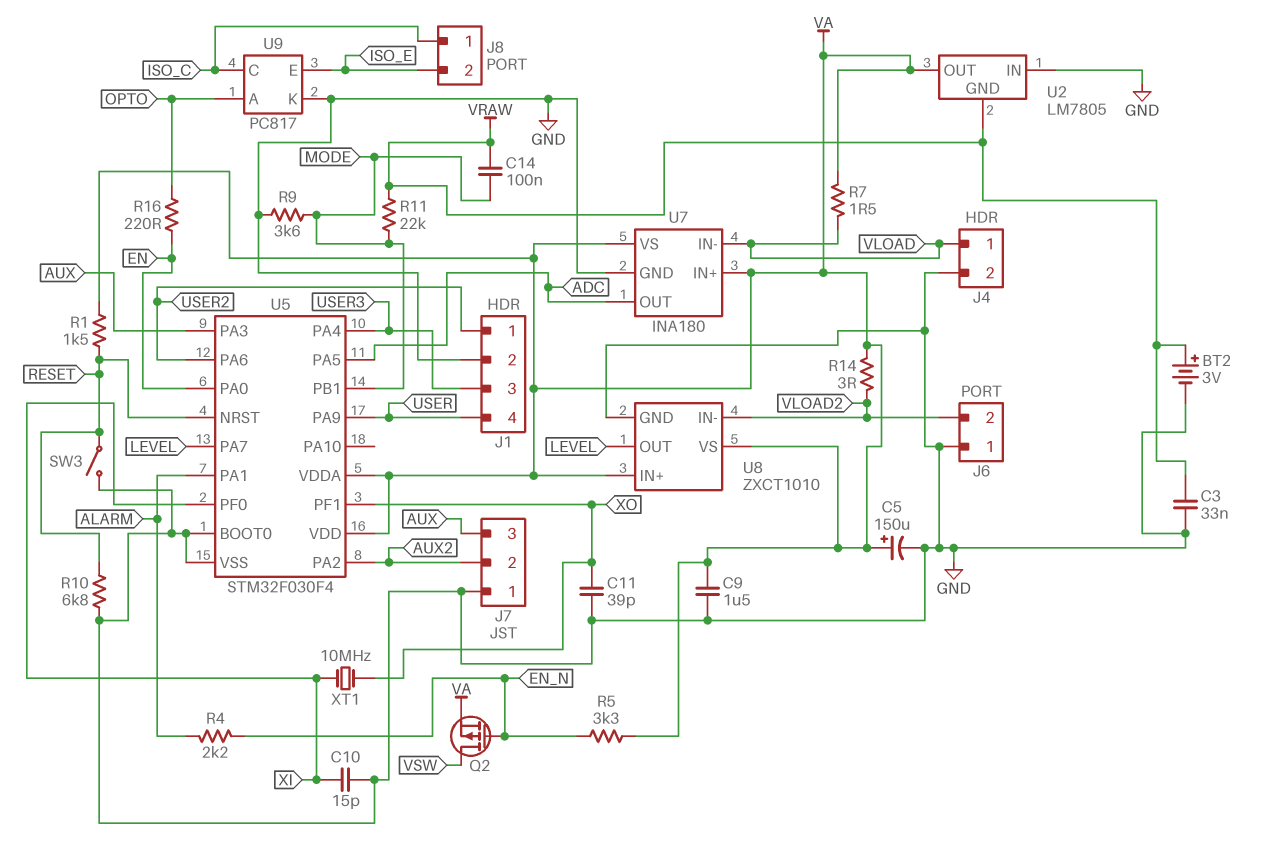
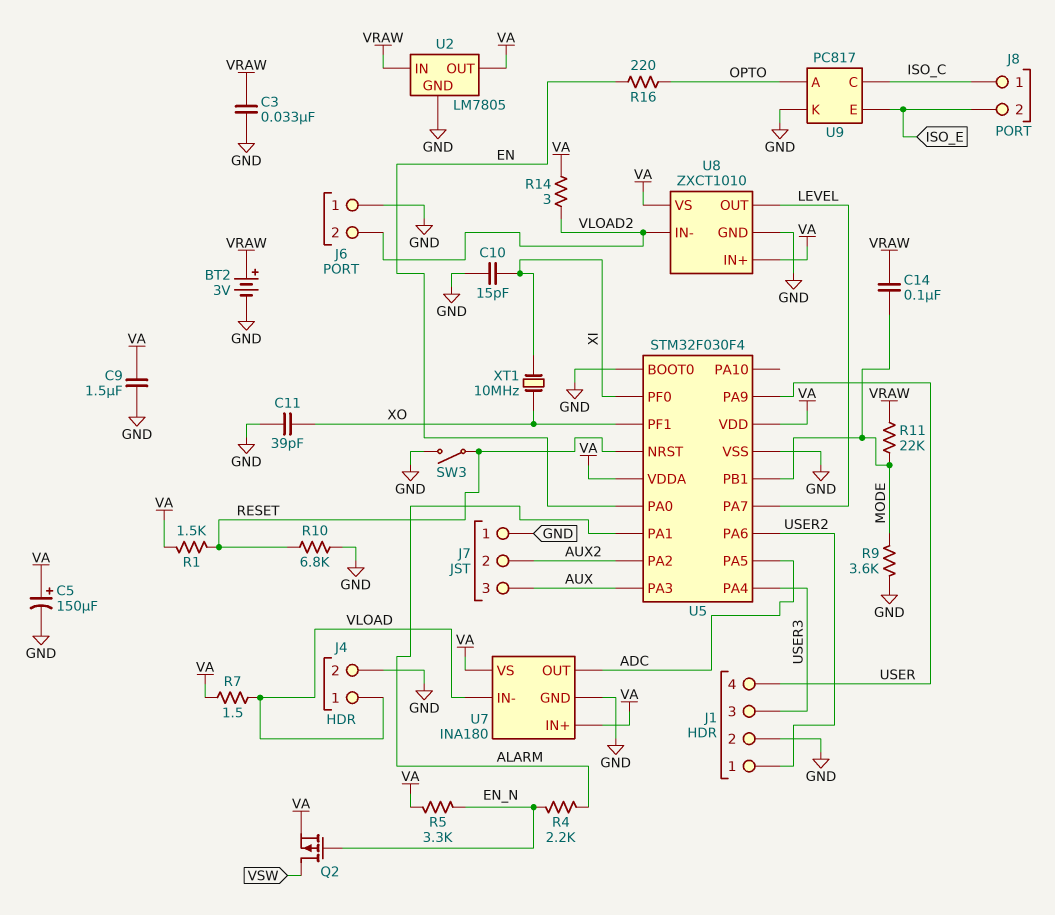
U2 pin GND: VRAW -> GND
U2 pin IN: GND -> VRAW

